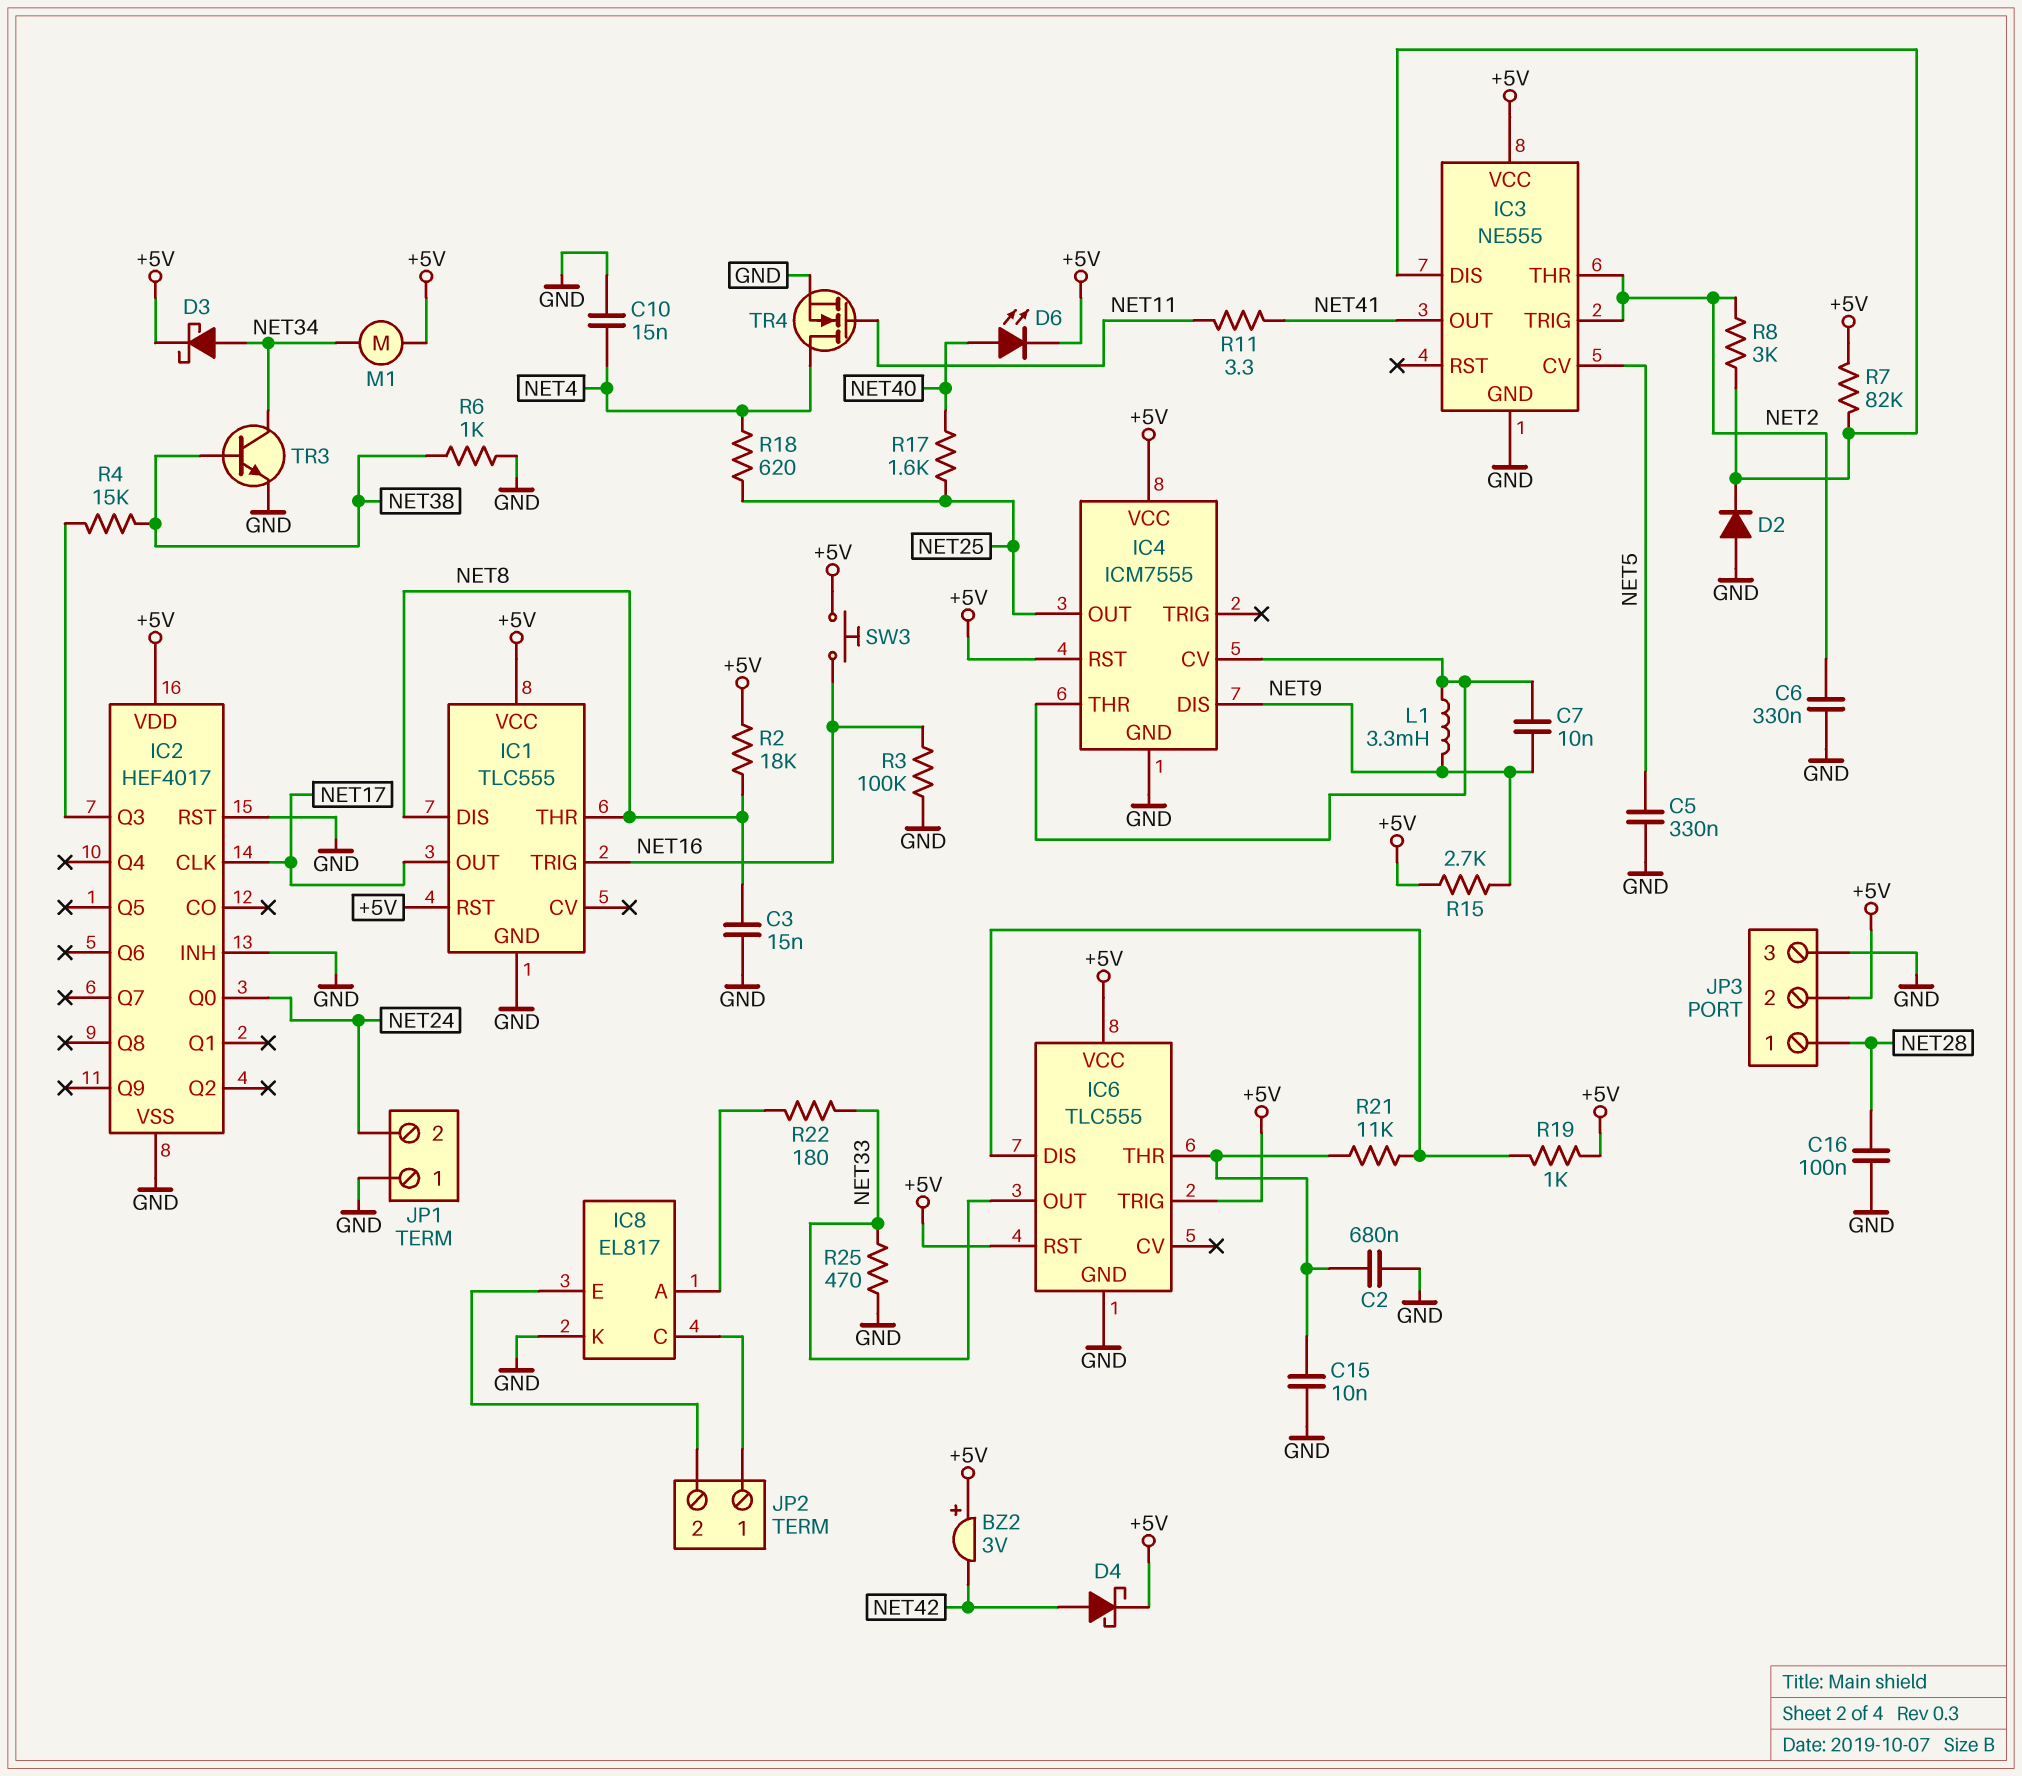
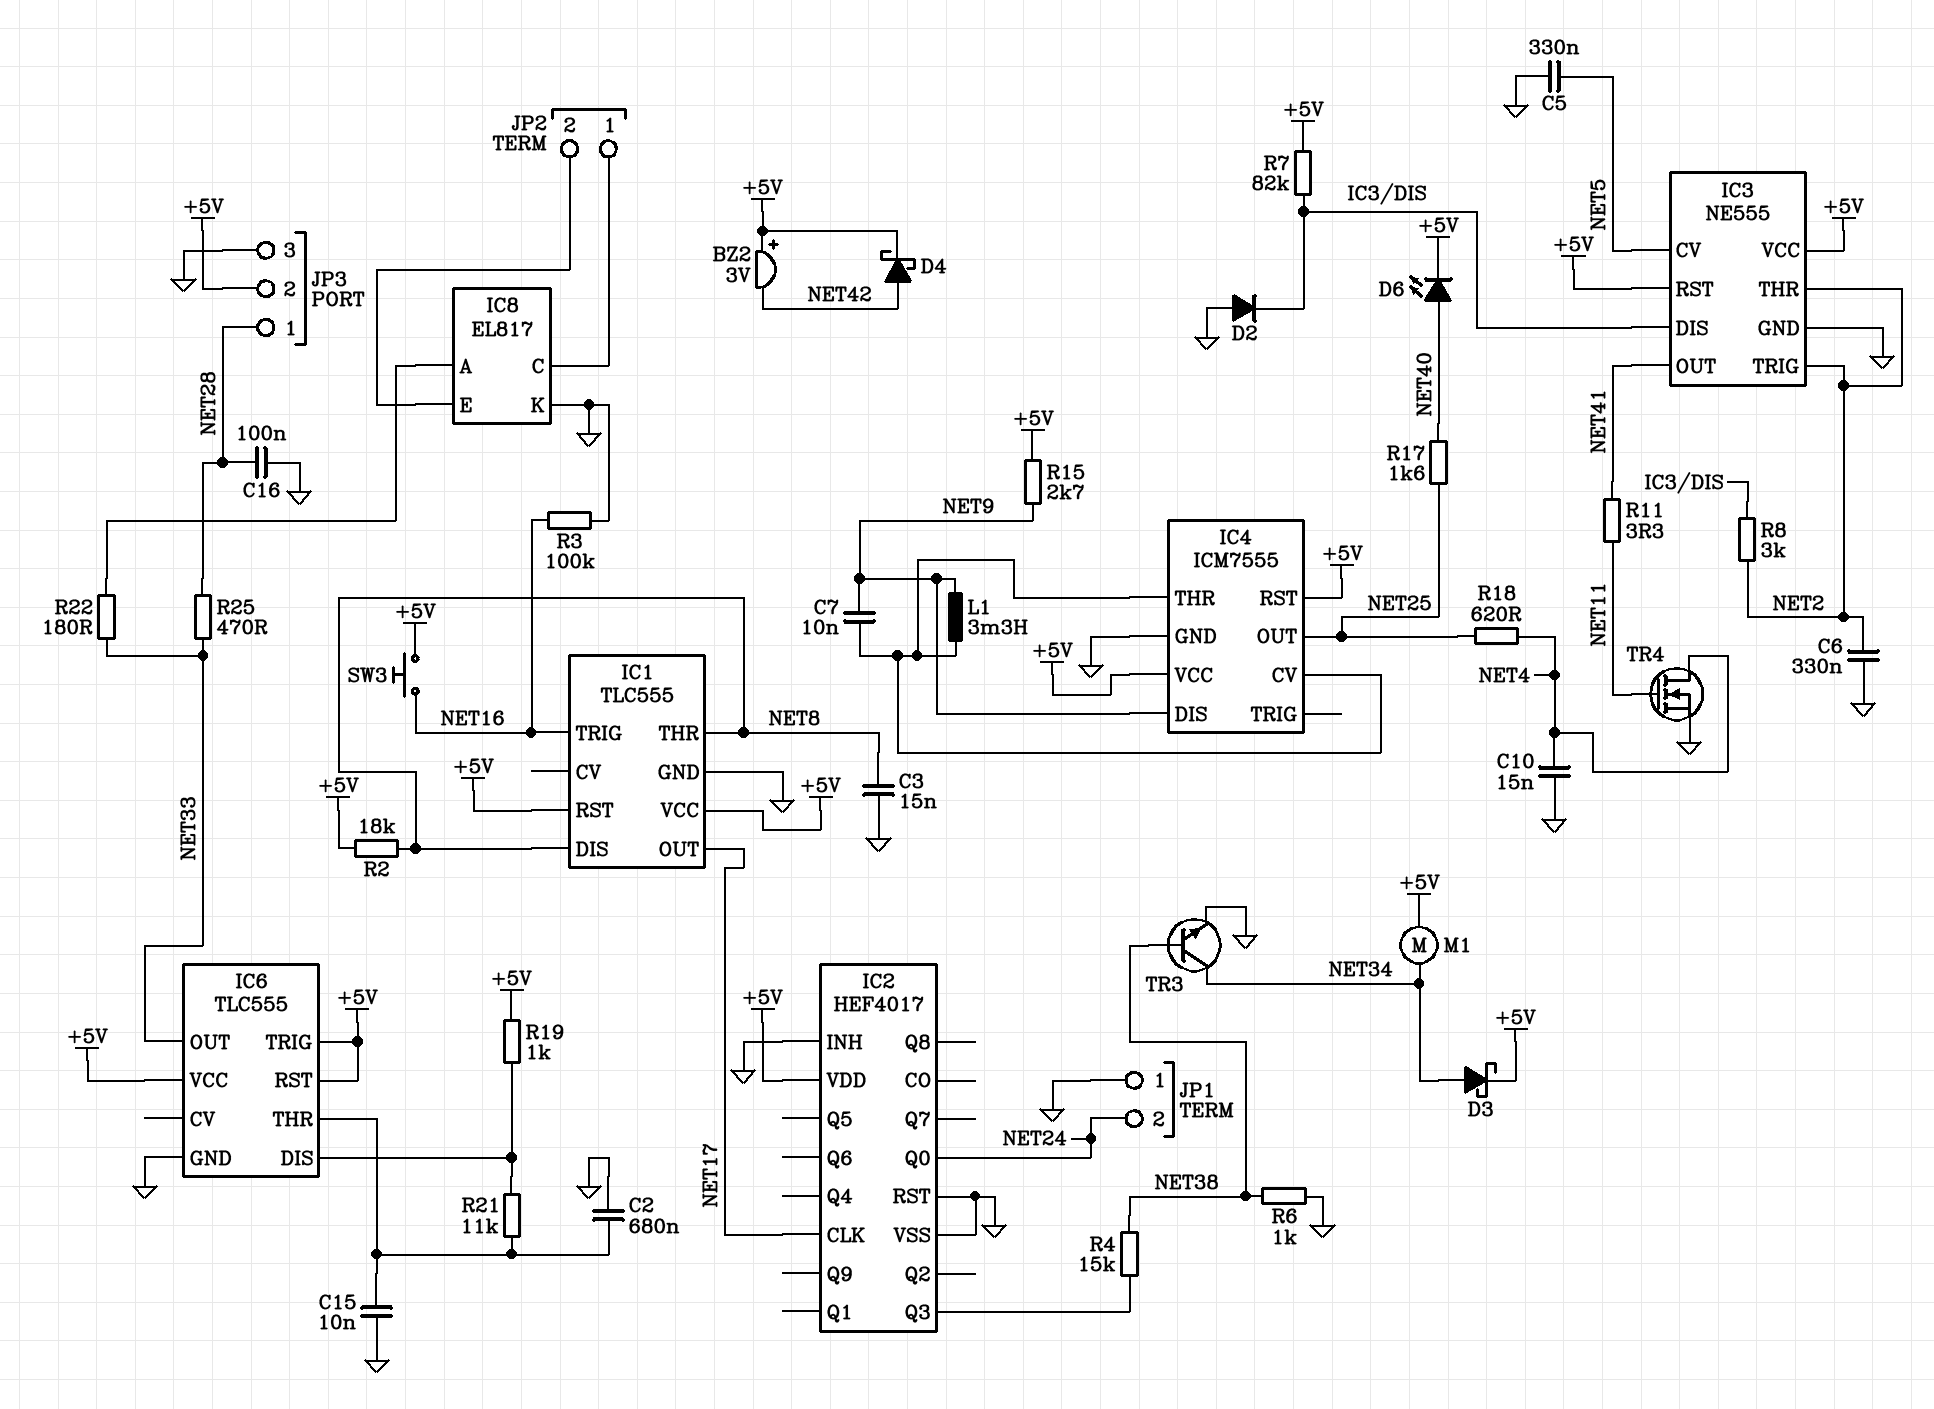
IC3 pin RST: none -> +5V
R25: 470 (GND, NET33) -> 470 (NET28, NET33)

